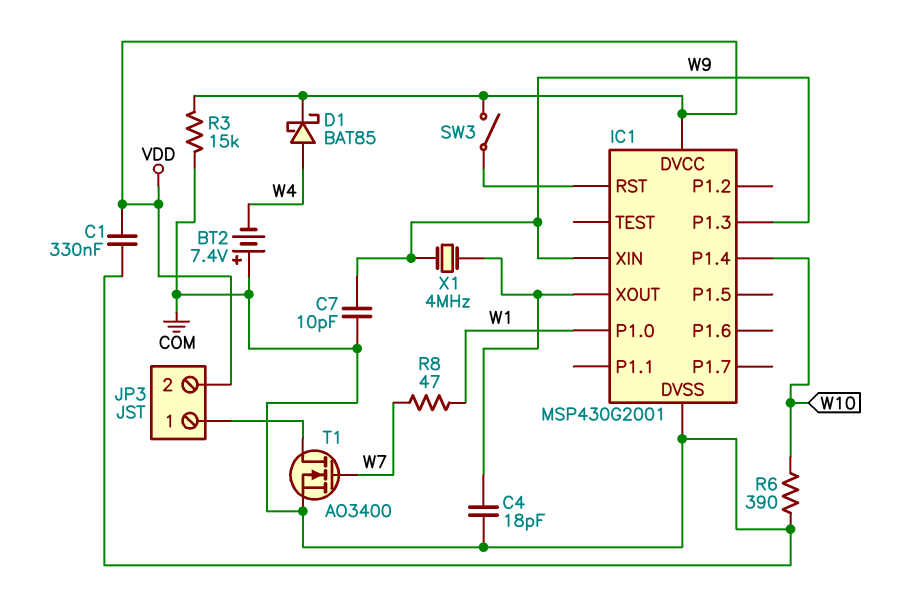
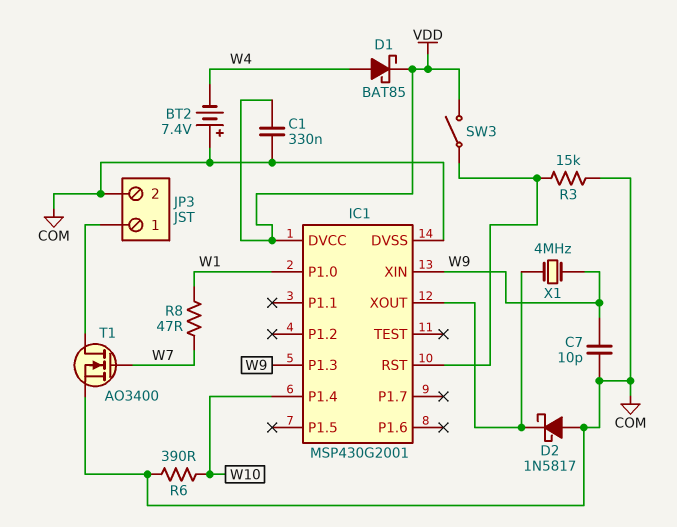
C4: 18pF (COM, IC1/XOUT) -> none
D2: none -> schottky 1N5817 (A COM, K IC1/XOUT)
JP3 pin 2: VDD -> COM
R3: 15k (COM, VDD) -> 15k (COM, IC1/RST)

